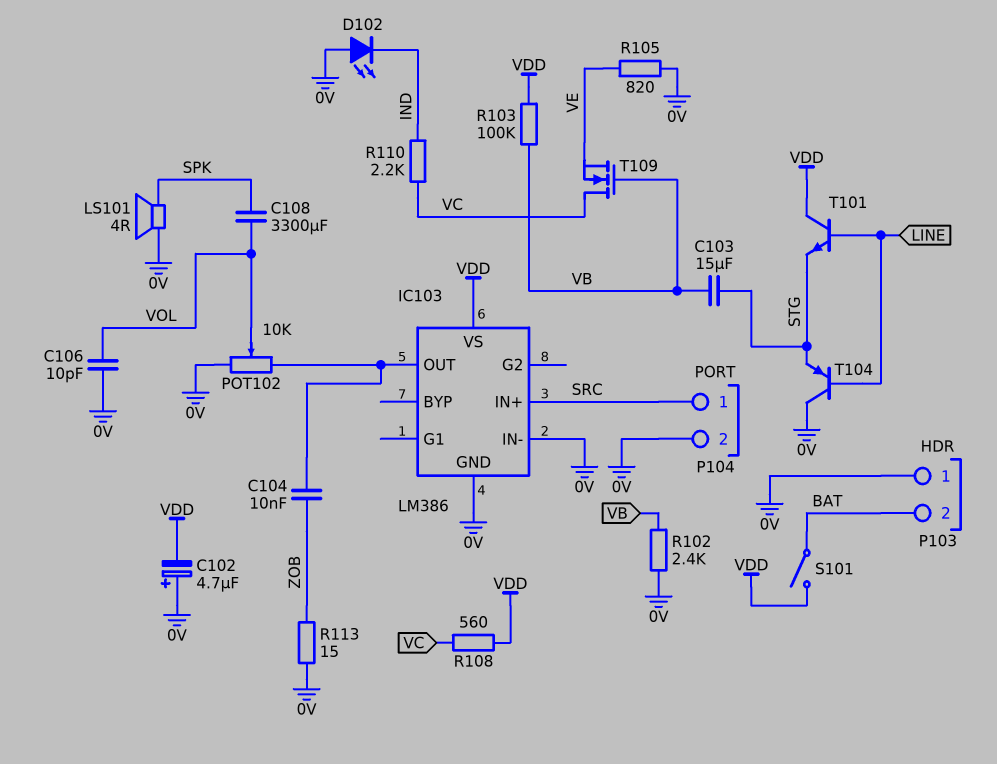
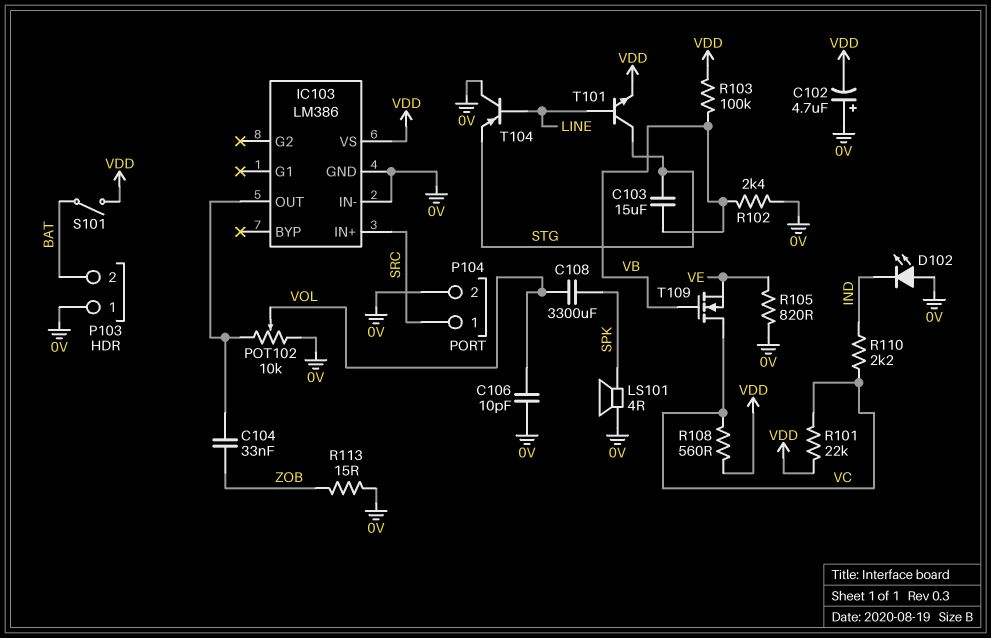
C104: 10nF (IC103/OUT, ZOB) -> 33nF (IC103/OUT, ZOB)
R101: none -> 22k (VC, VDD)
T101: NPN (B LINE, C VDD, E STG) -> NPN (B LINE, C STG, E VDD)

